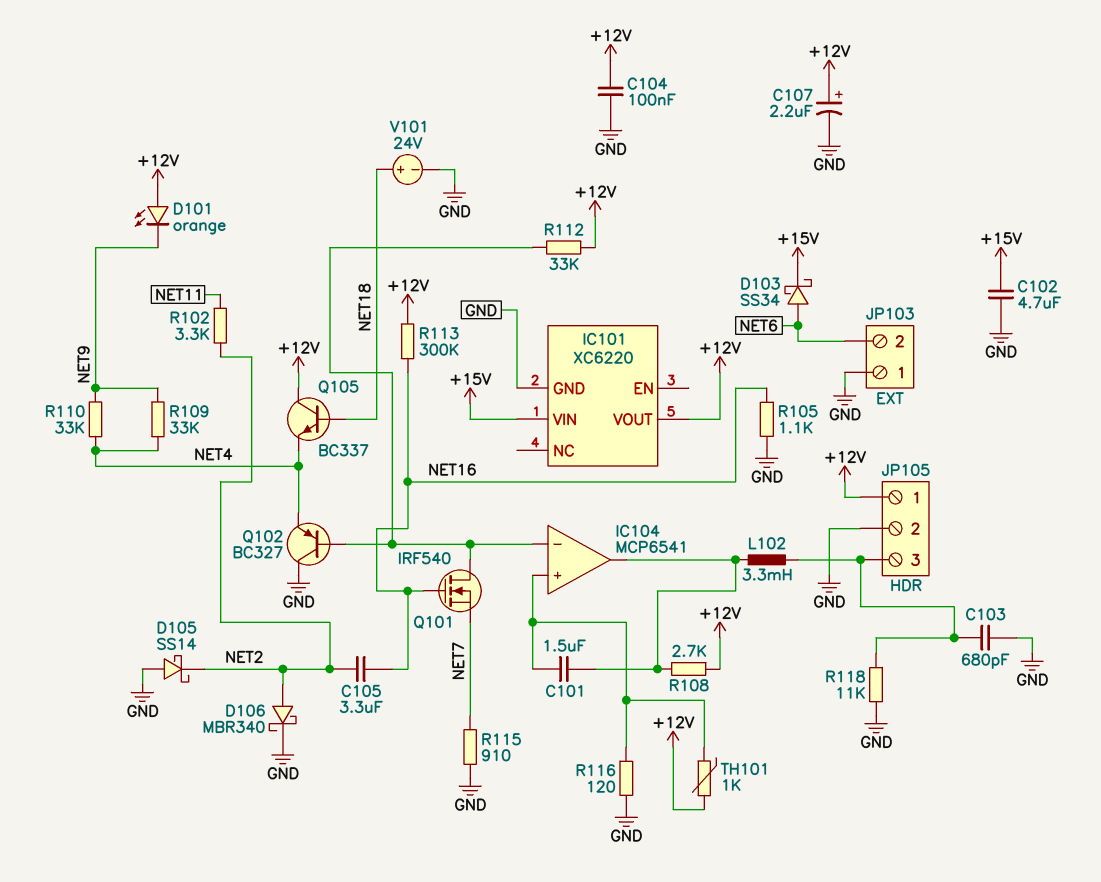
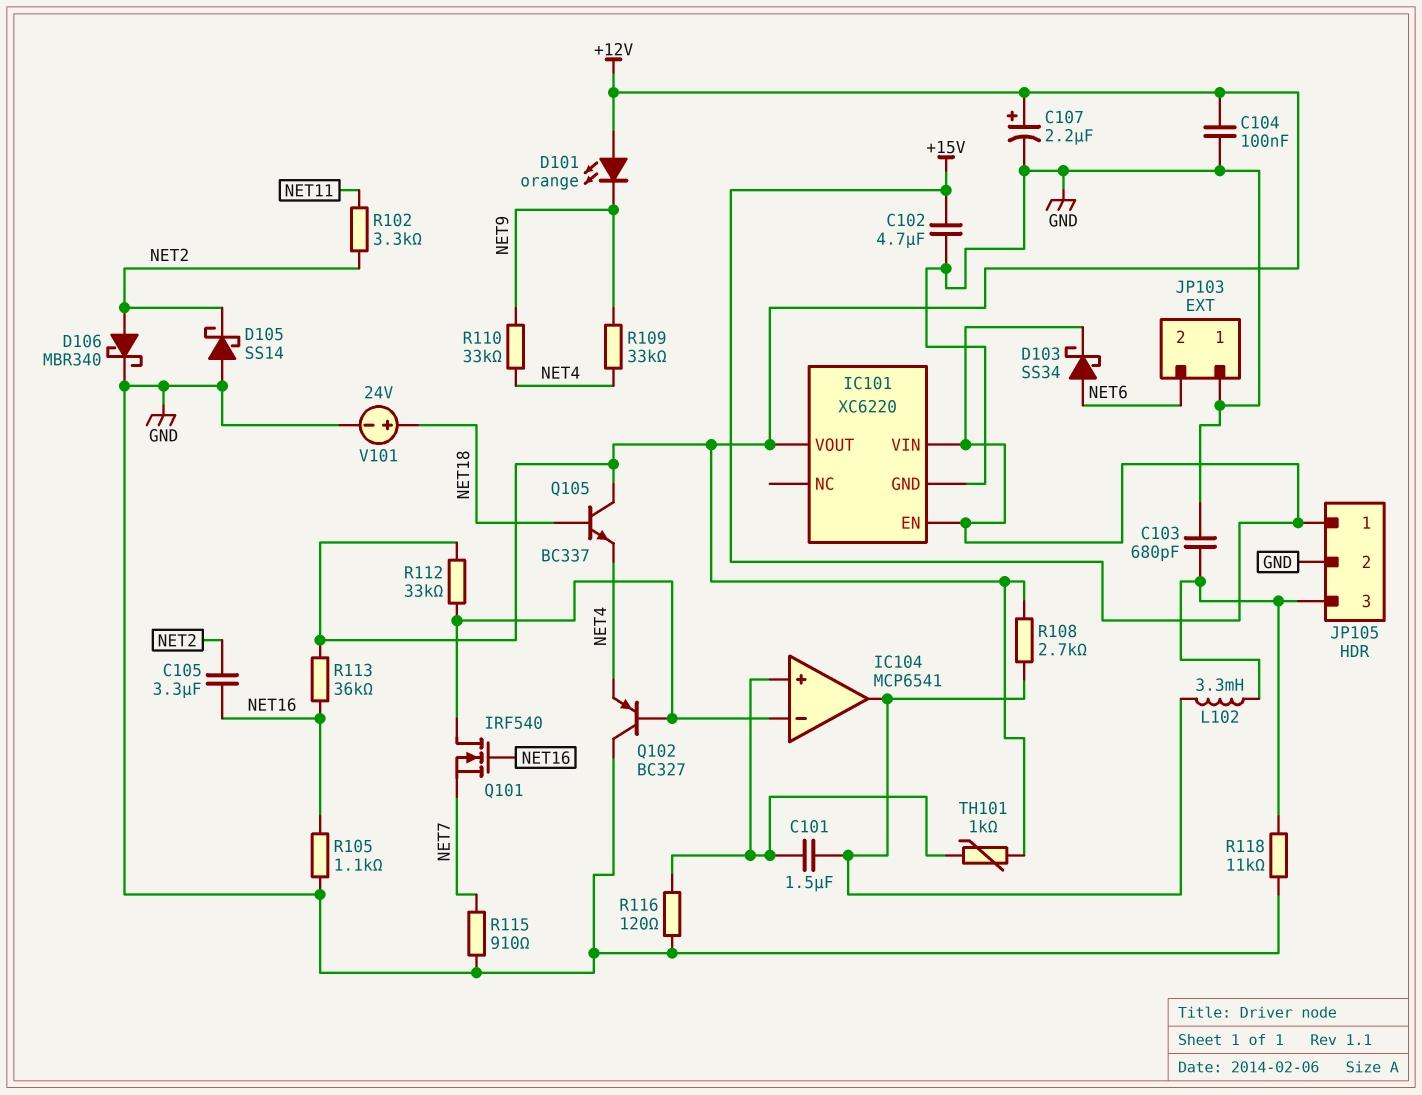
IC101 pin EN: none -> +15V
JP105 pin 1: +12V -> +15V
R113: 300k (+12V, NET16) -> 36k (+12V, NET16)

